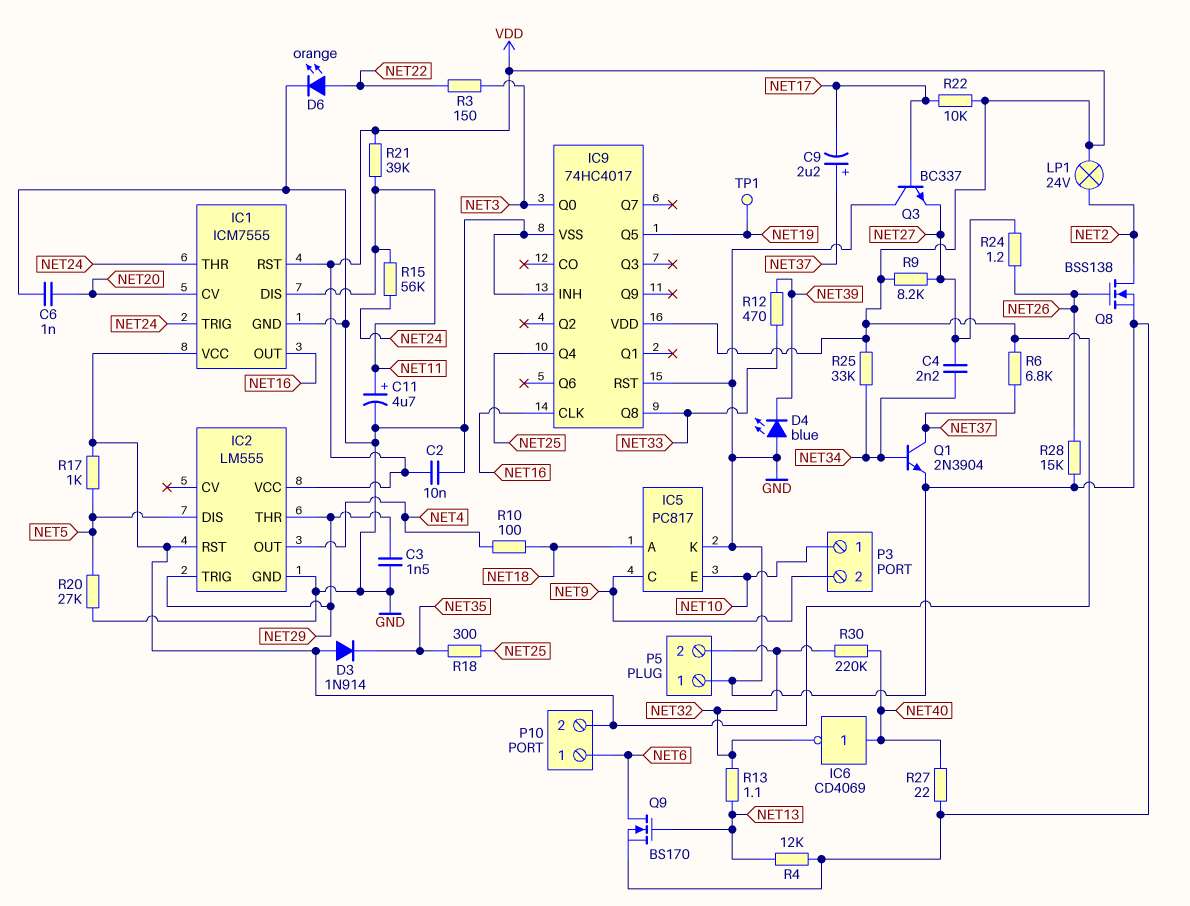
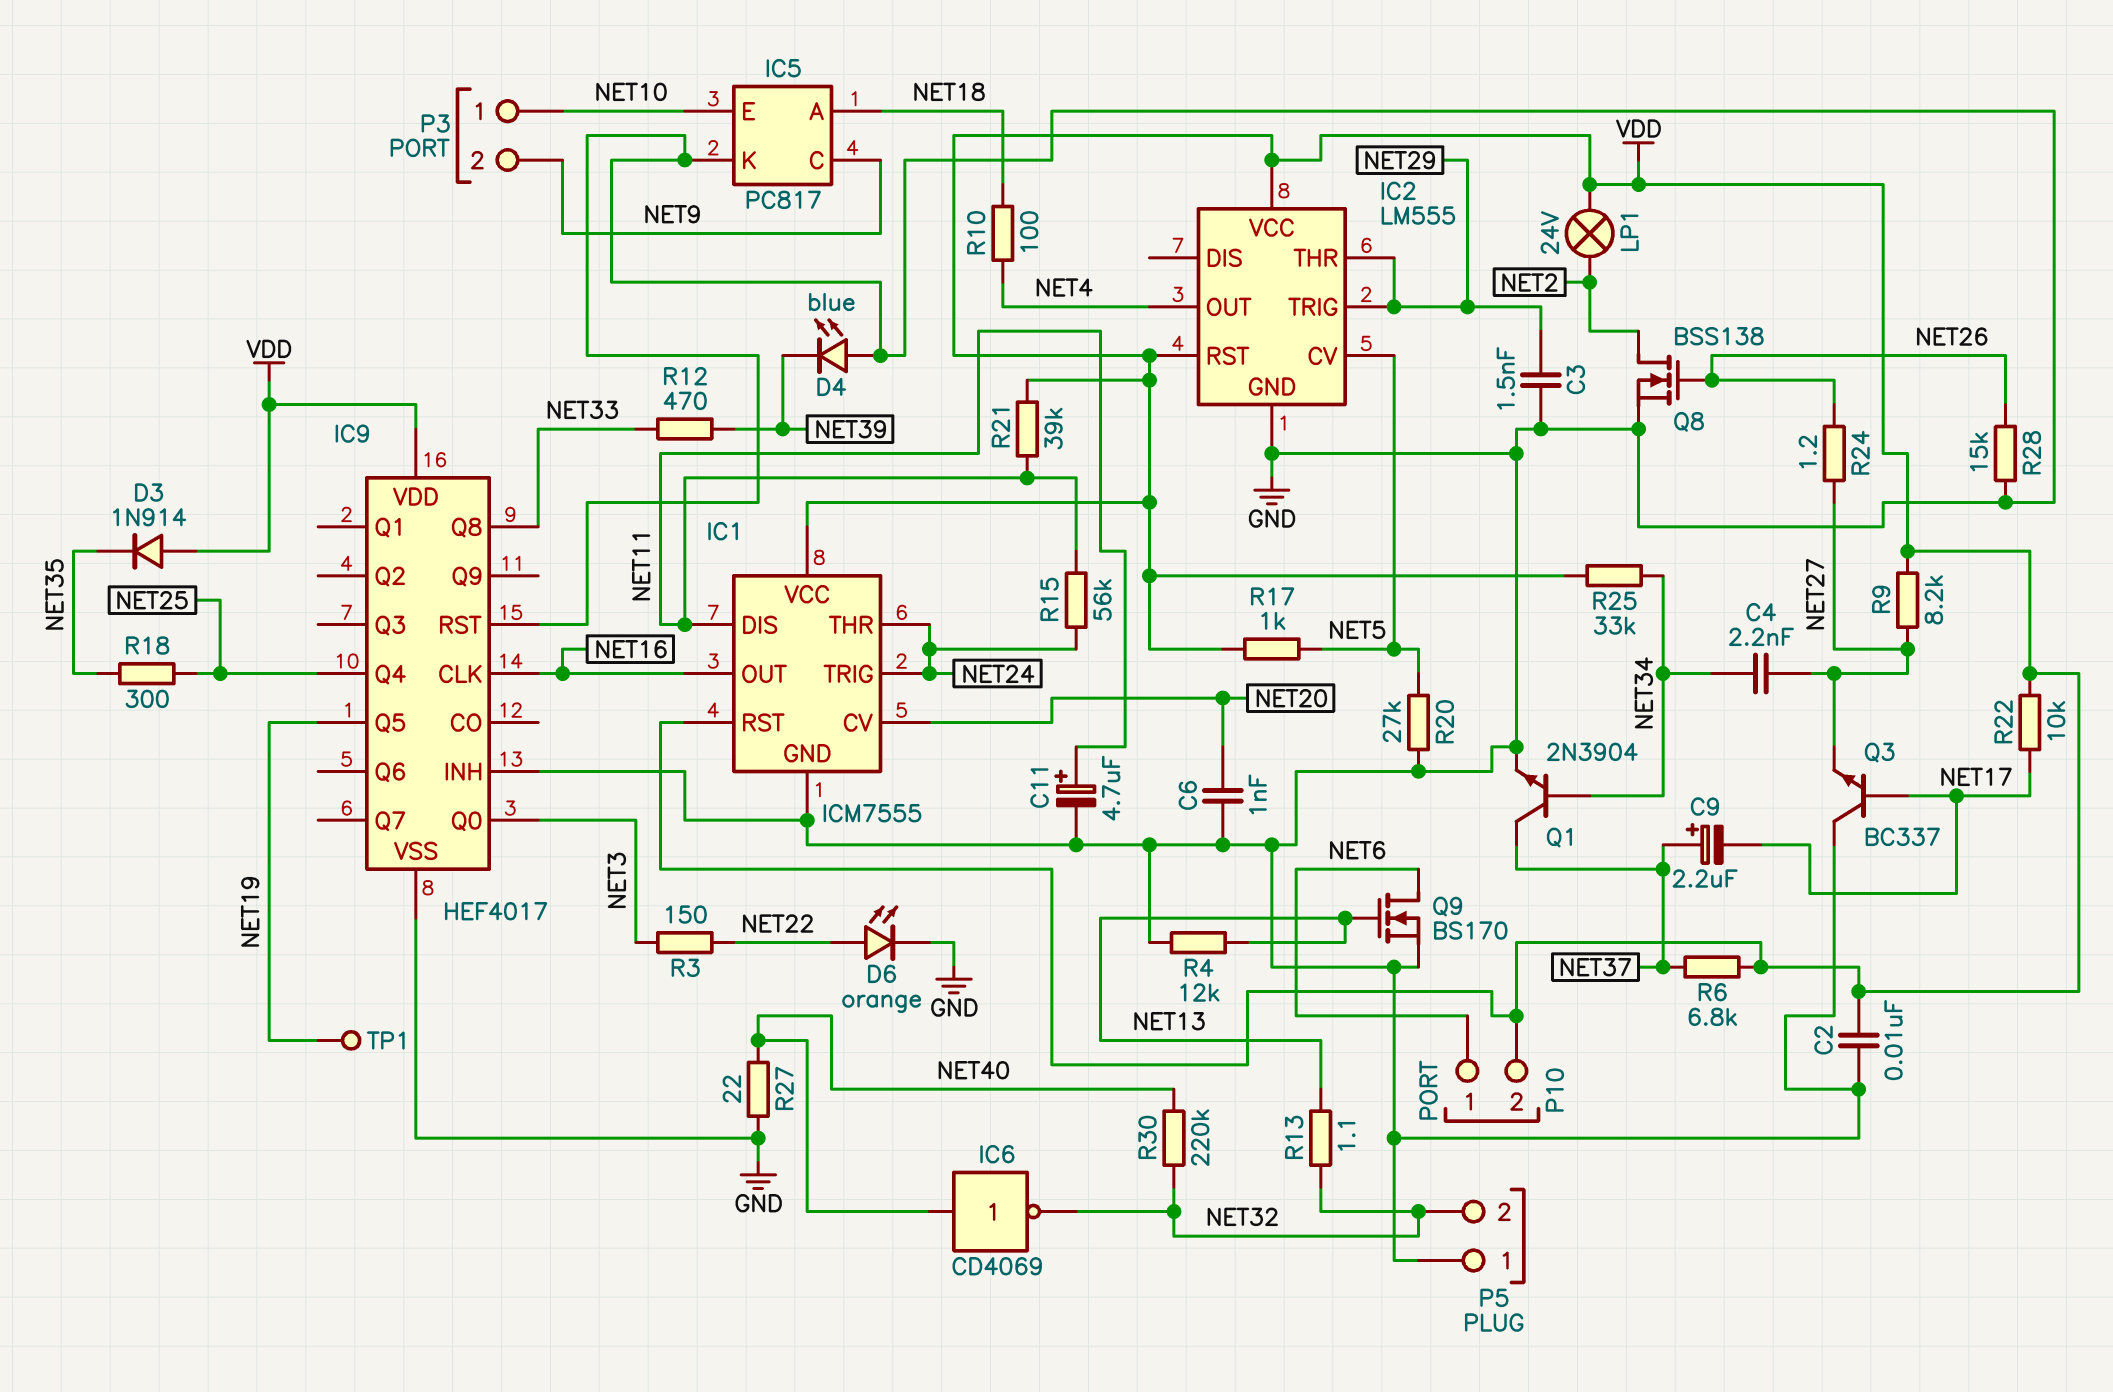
IC2 pin CV: none -> NET5
IC2 pin DIS: NET5 -> none
IC9: 74HC4017 -> HEF4017

